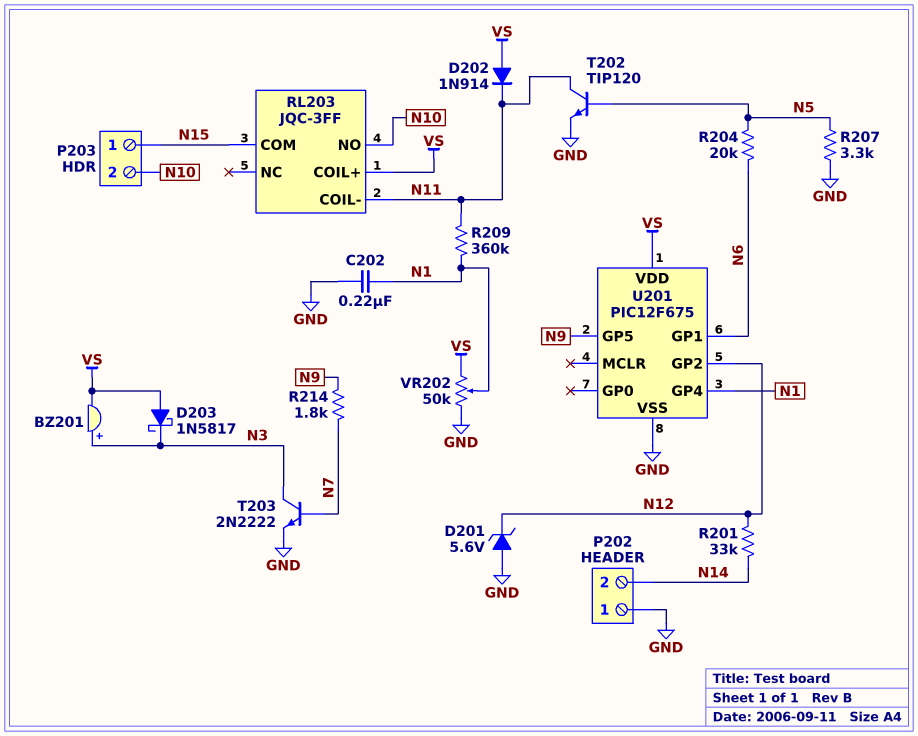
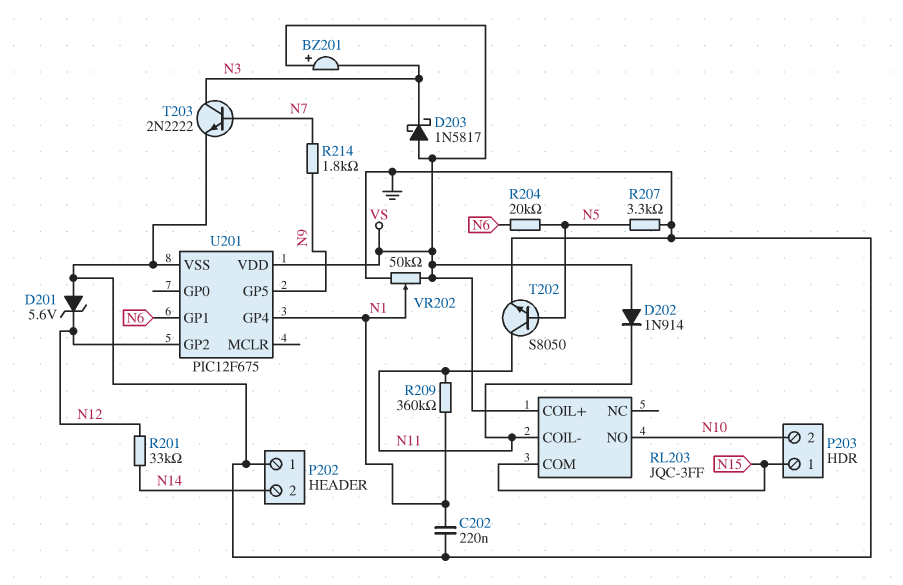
BZ201: buzzer (plus N3, minus VS) -> buzzer (plus VS, minus N3)
T202: NPN TIP120 (B N5, C N11, E GND) -> NPN S8050 (B N5, C N11, E GND)

